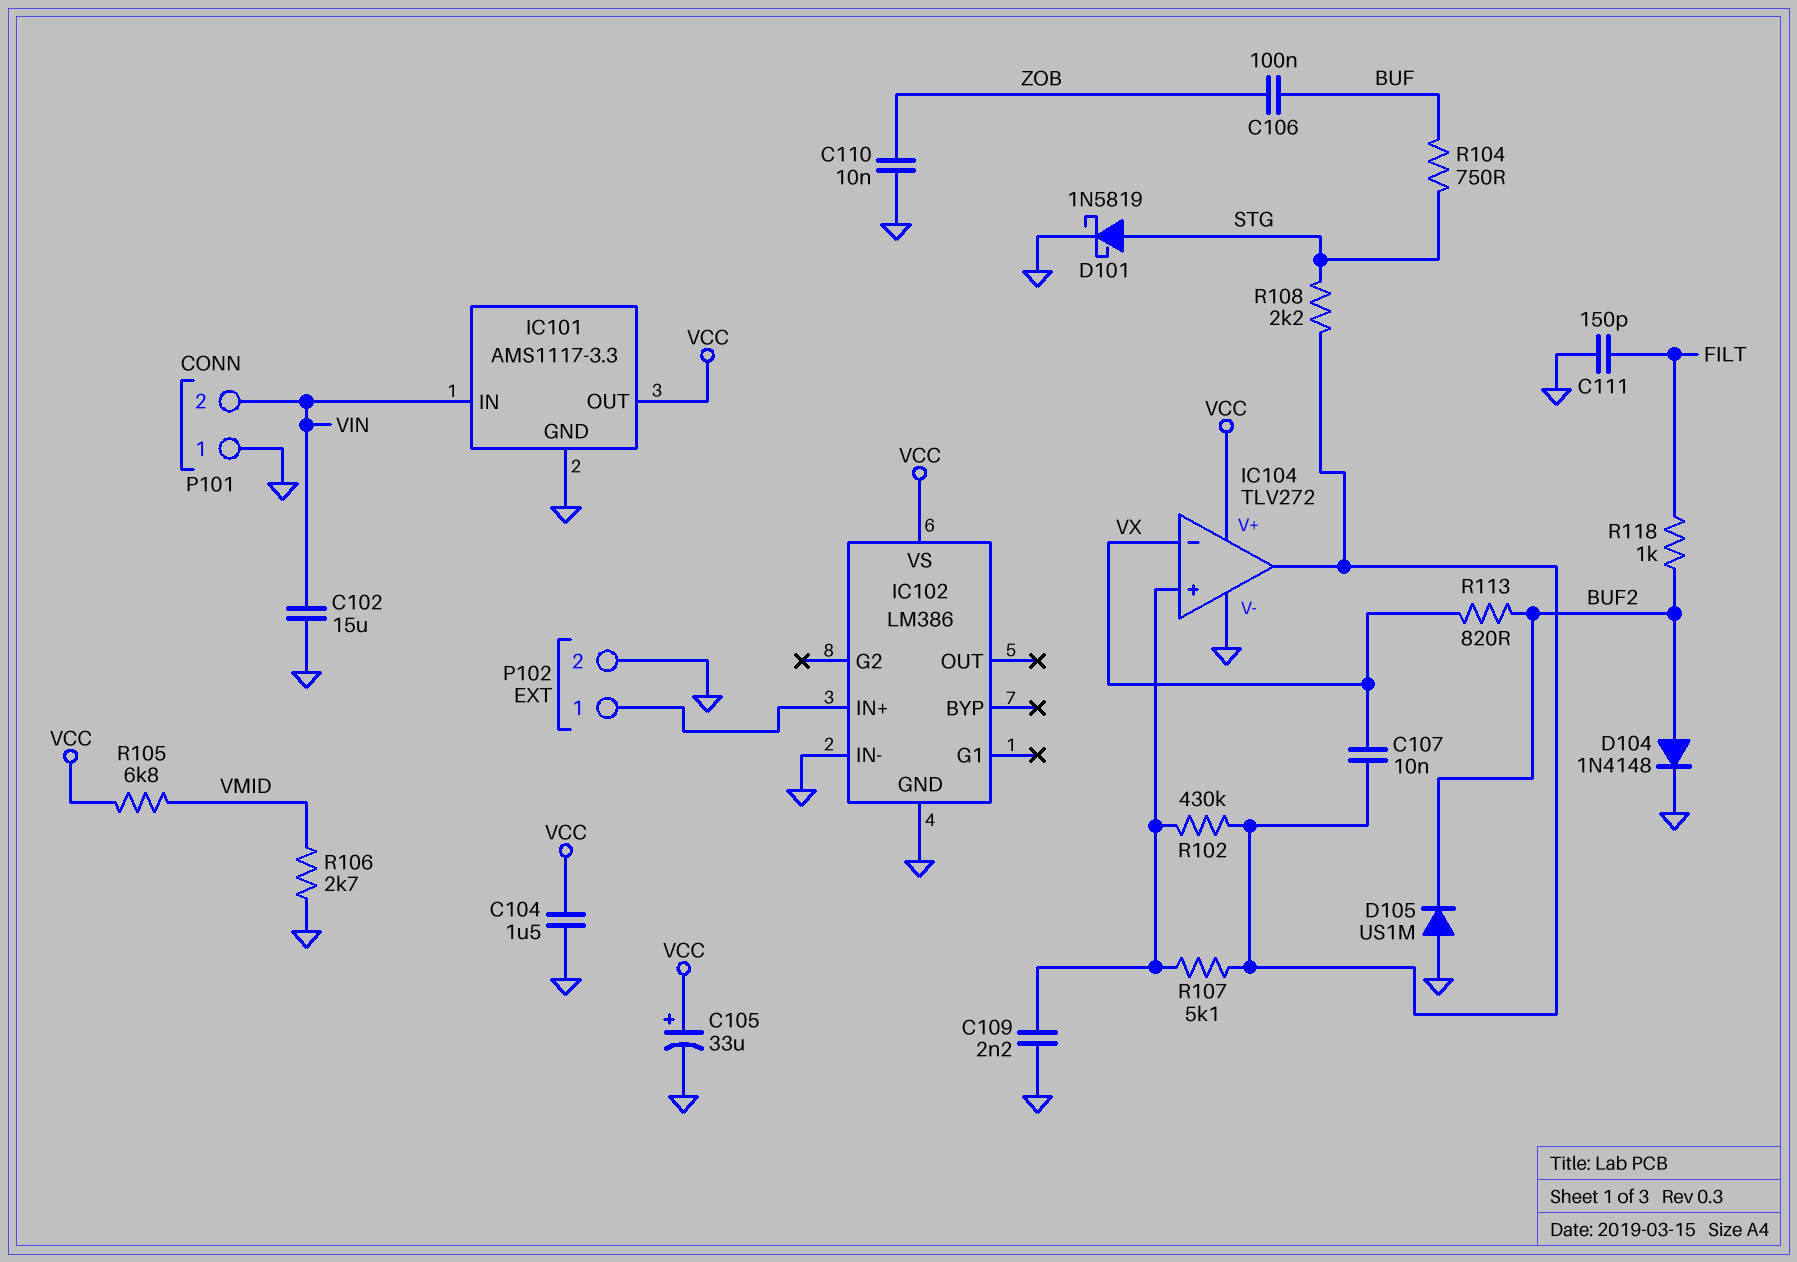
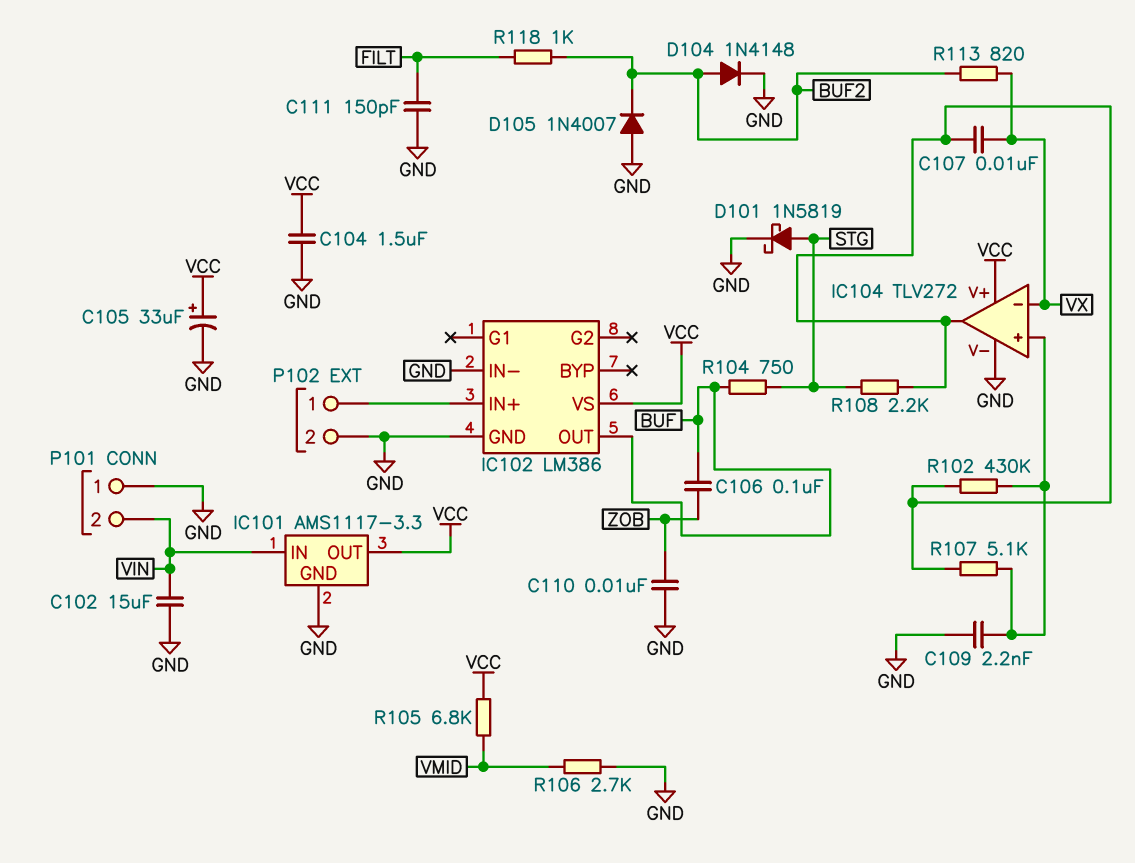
D105: diode US1M (A GND, K BUF2) -> diode 1N4007 (A GND, K BUF2)
IC102 pin OUT: none -> BUF

